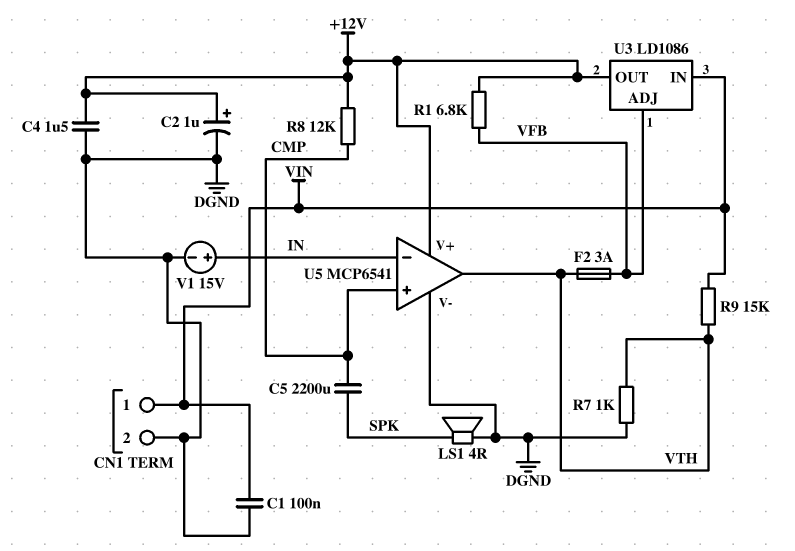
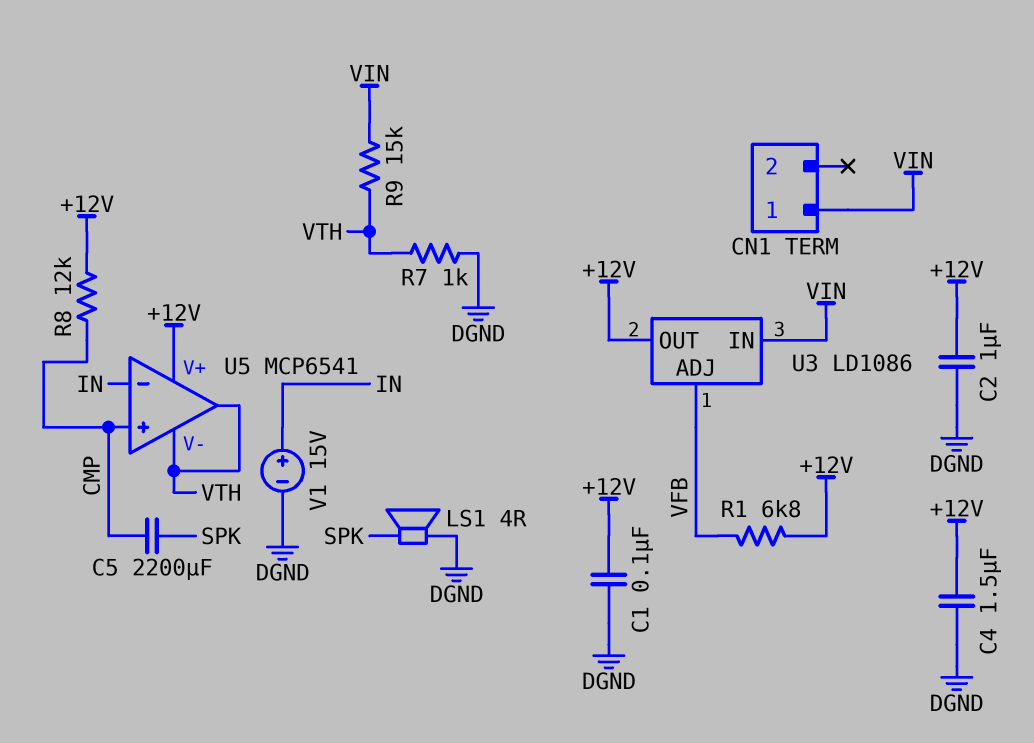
C1: 100nF (DGND, VIN) -> 100nF (+12V, DGND)
C2: 1uF (plus +12V, minus DGND) -> 1uF (+12V, DGND)
CN1 pin 2: DGND -> none
F2: 3A (VFB, VTH) -> none
U5 pin V-: DGND -> VTH

